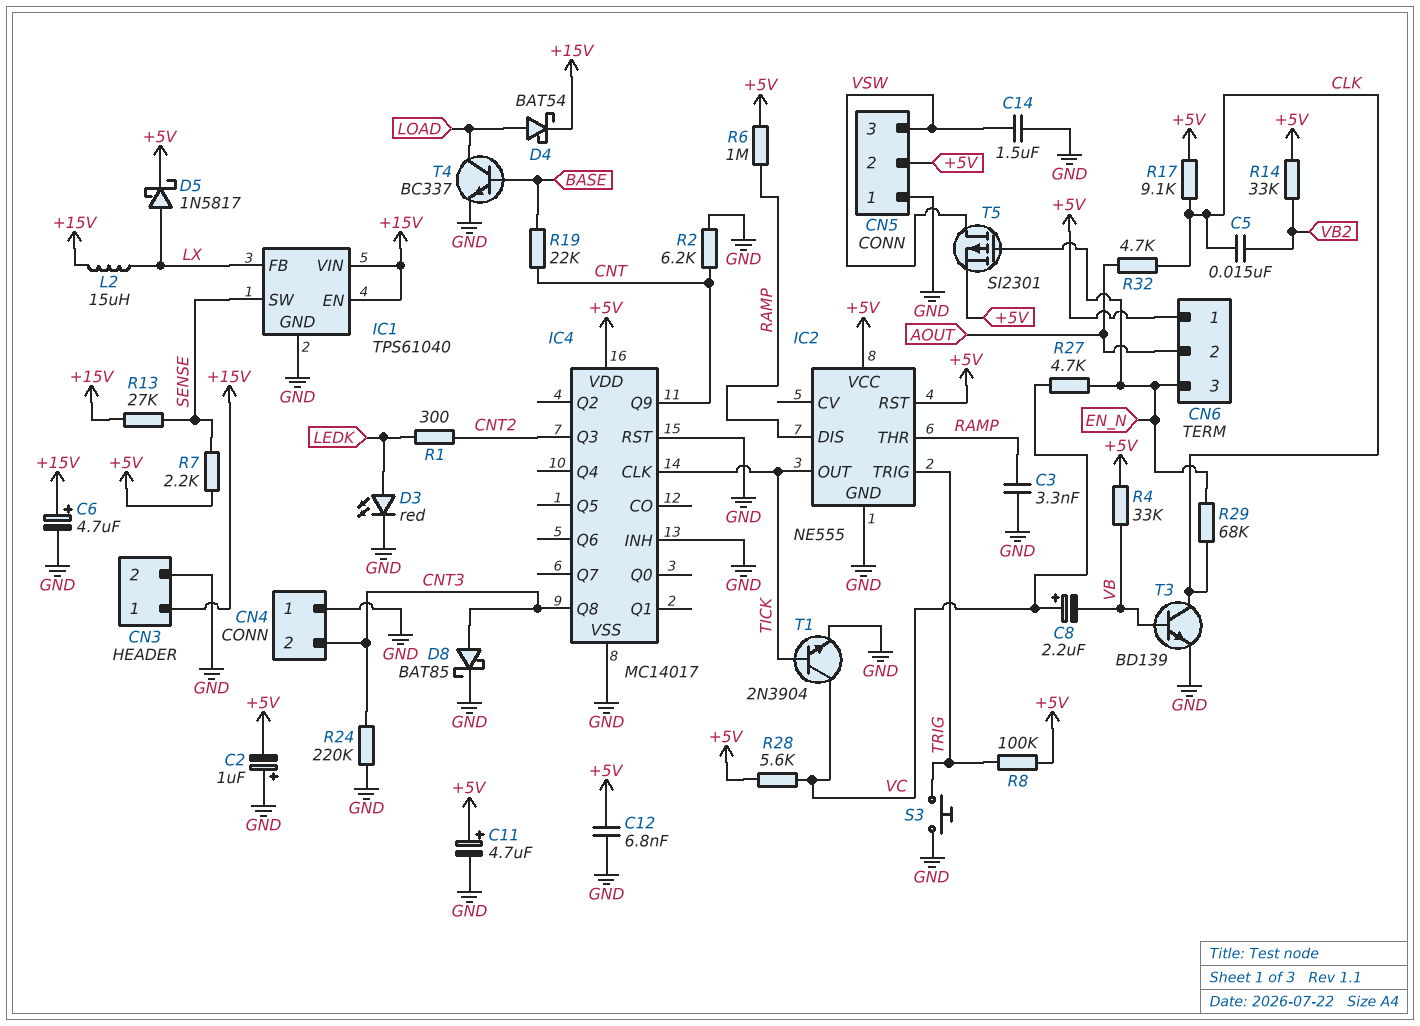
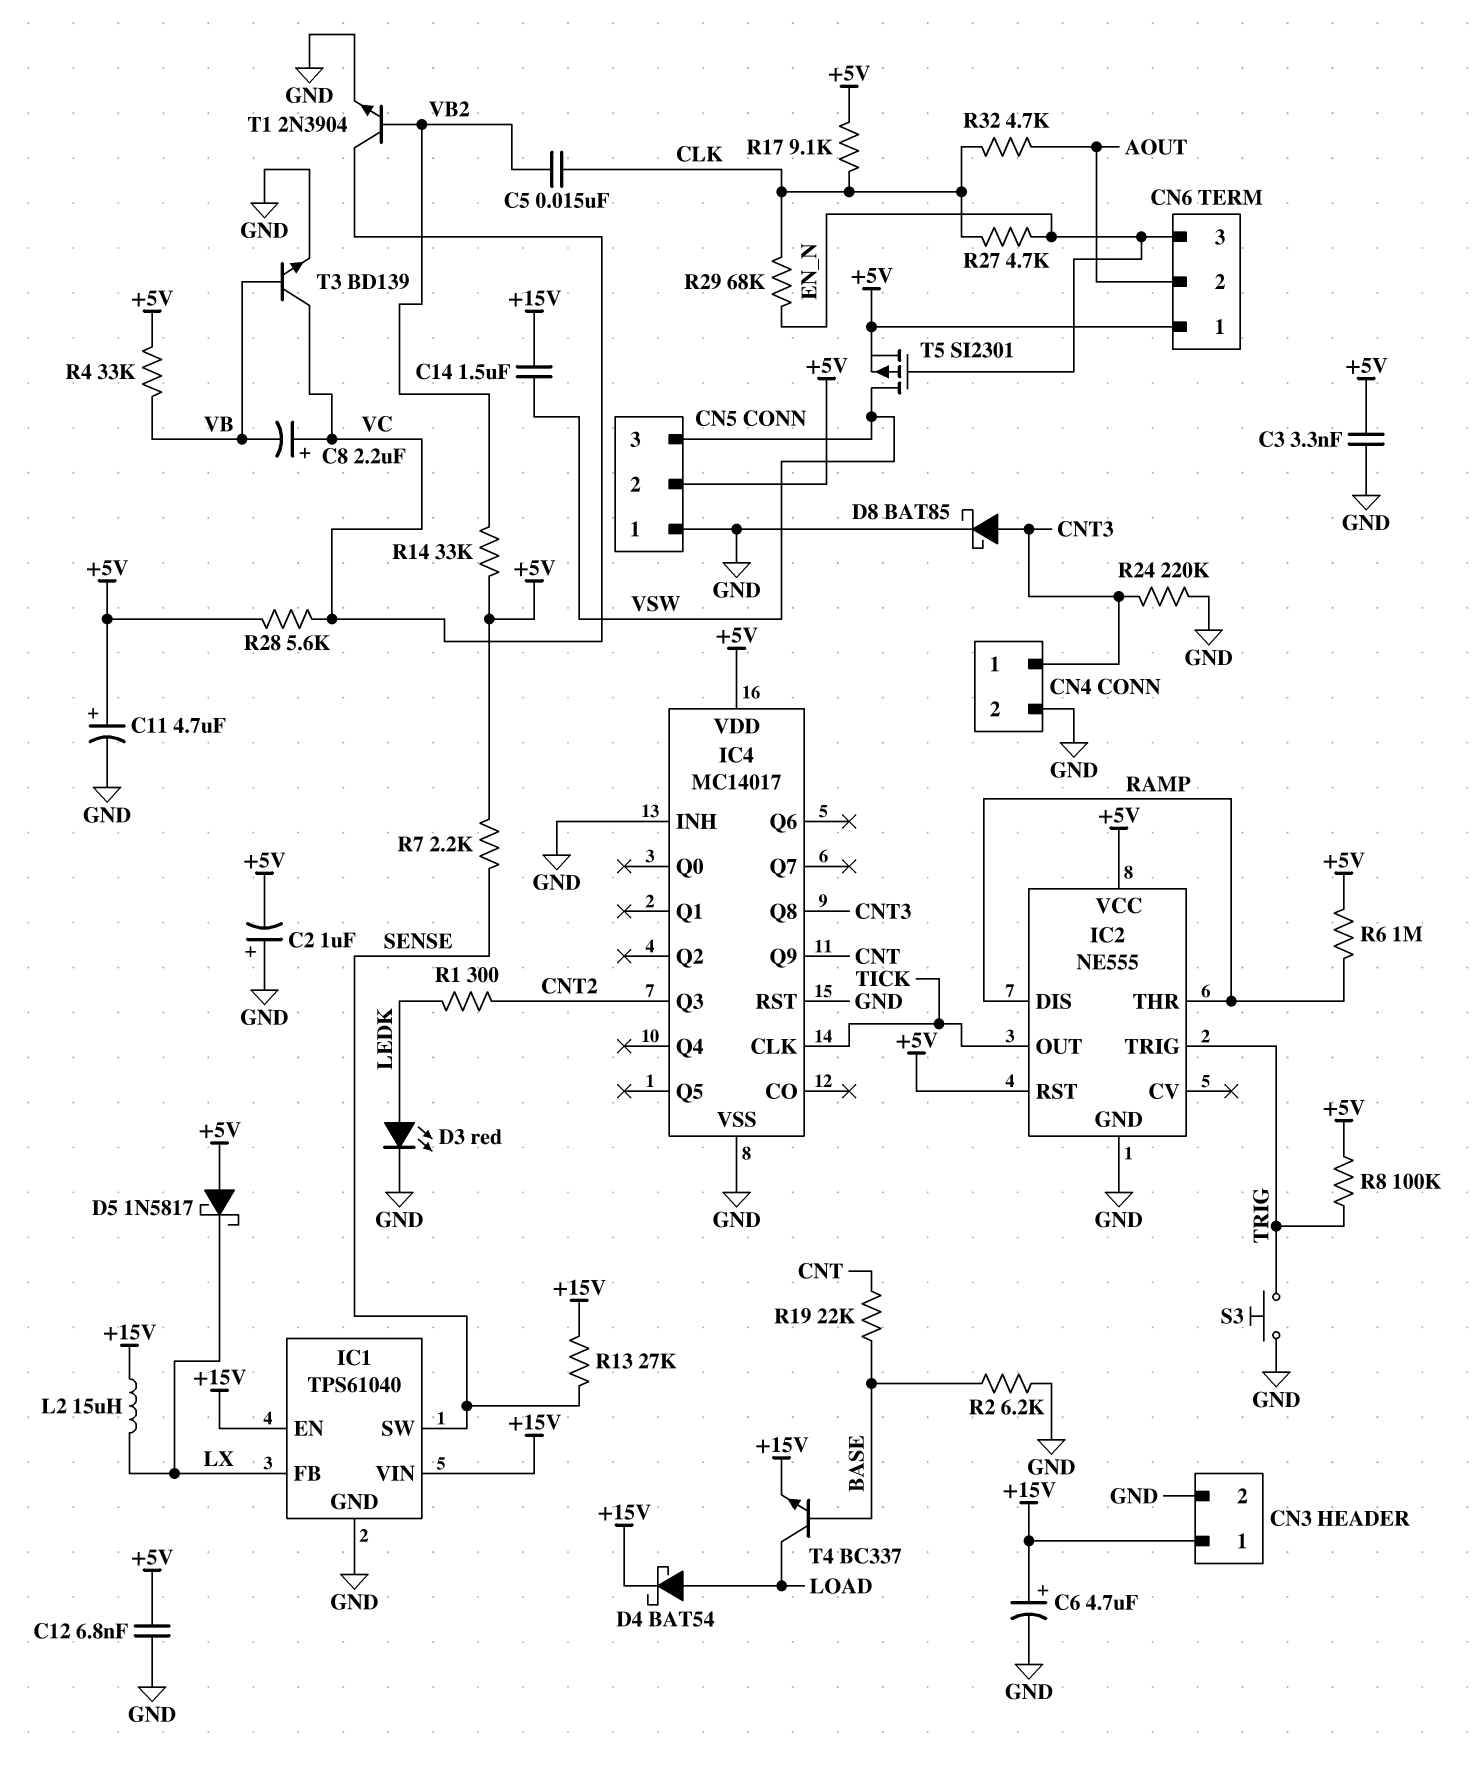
C3: 3.3nF (GND, RAMP) -> 3.3nF (+5V, GND)
C14: 1.5uF (GND, VSW) -> 1.5uF (+15V, VSW)
CN4 pin 1: GND -> CNT3
CN4 pin 2: CNT3 -> GND
D5: schottky 1N5817 (A LX, K +5V) -> schottky 1N5817 (A +5V, K LX)
R2: 6.2k (CNT, GND) -> 6.2k (BASE, GND)
R27: 4.7k (EN_N, VC) -> 4.7k (CLK, EN_N)
T1: NPN 2N3904 (B TICK, C VC, E GND) -> NPN 2N3904 (B VB2, C VC, E GND)
T3: NPN BD139 (B VB, C CLK, E GND) -> NPN BD139 (B VB, C VC, E GND)
T4: NPN BC337 (B BASE, C LOAD, E GND) -> NPN BC337 (B BASE, C LOAD, E +15V)

